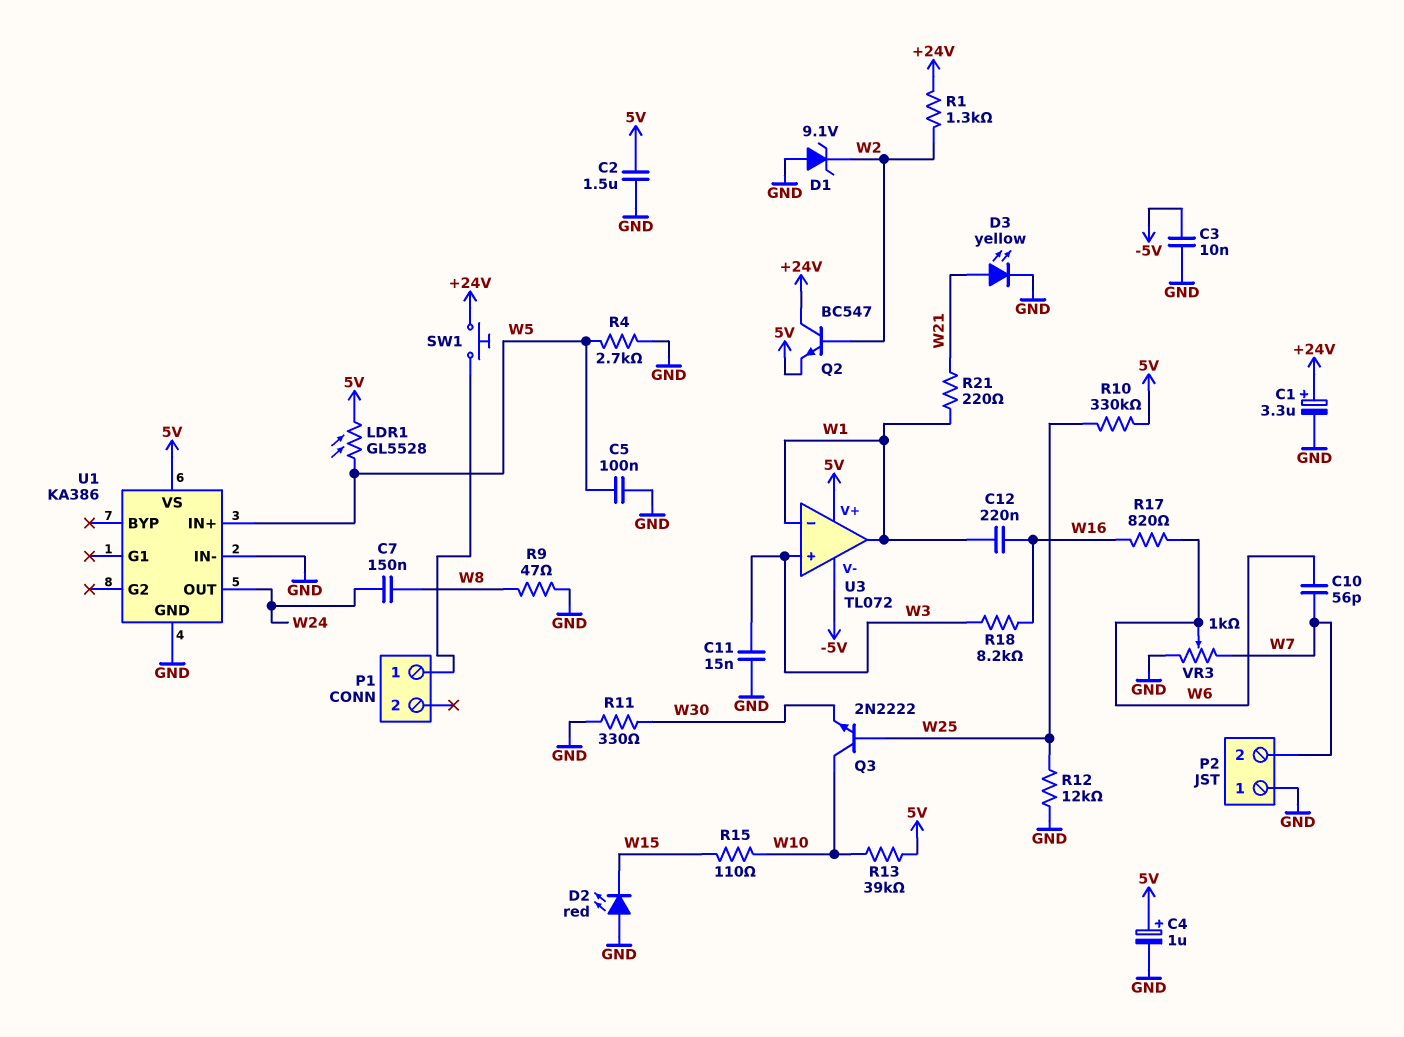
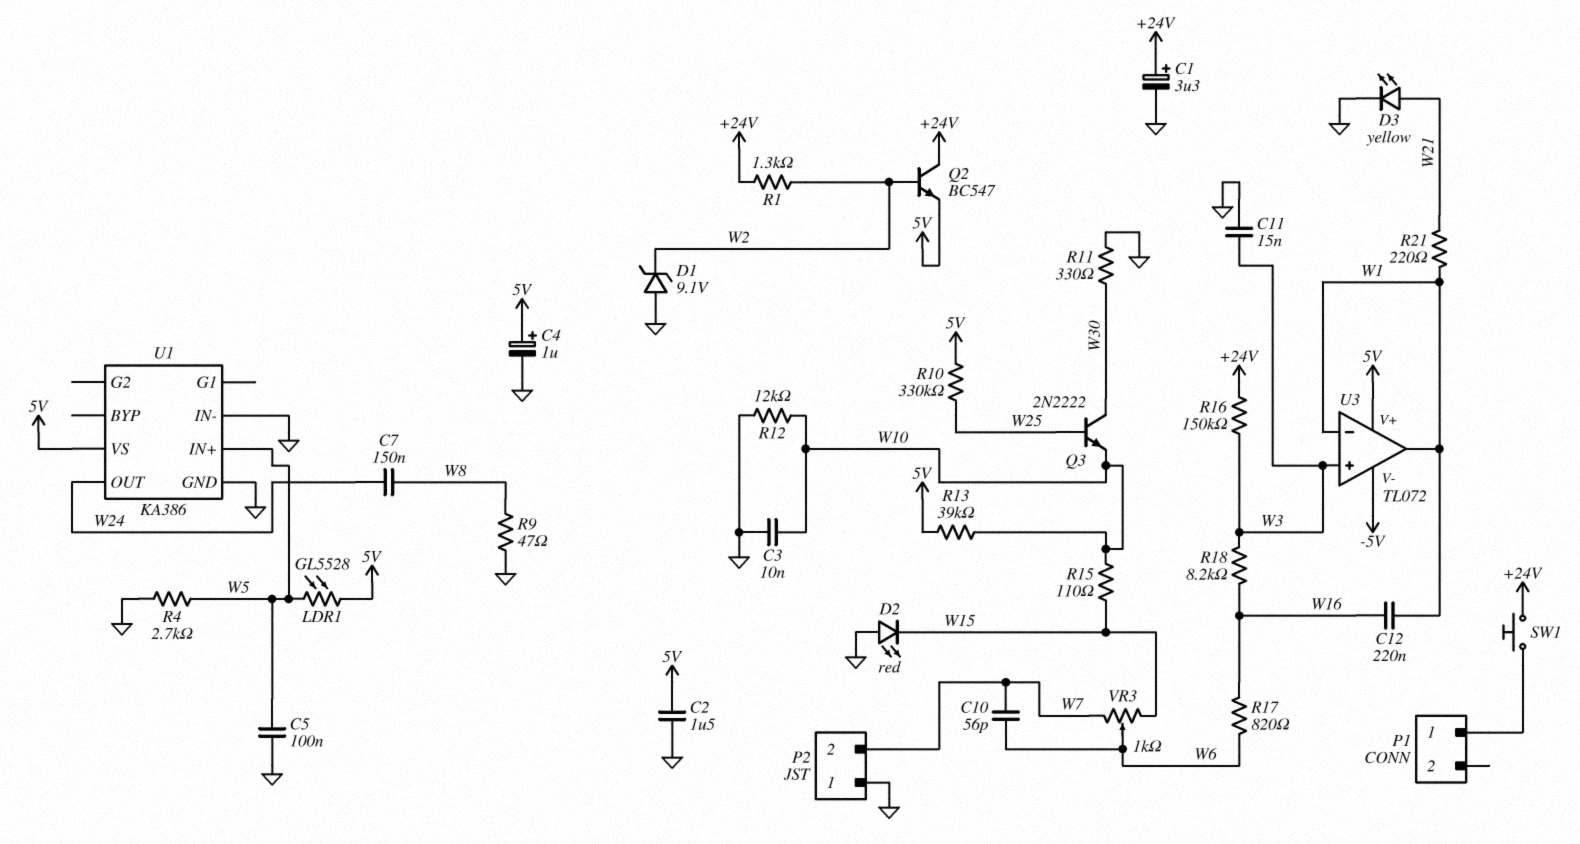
C3: 10nF (-5V, GND) -> 10nF (GND, W10)
Q3: NPN 2N2222 (B W25, C W10, E W30) -> NPN 2N2222 (B W25, C W30, E W10)
R12: 12k (GND, W25) -> 12k (GND, W10)
R16: none -> 150k (+24V, W3)
VR3: 1k (GND, W7, wiper W6) -> 1k (W7, W15, wiper W6)

